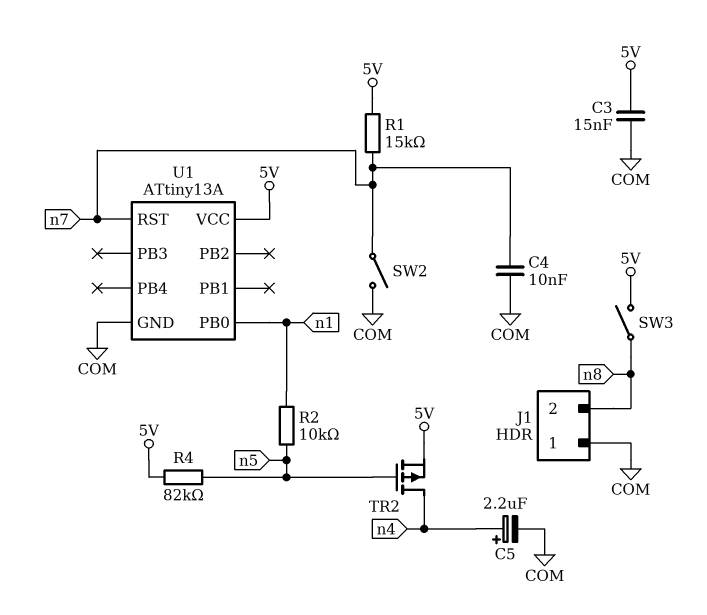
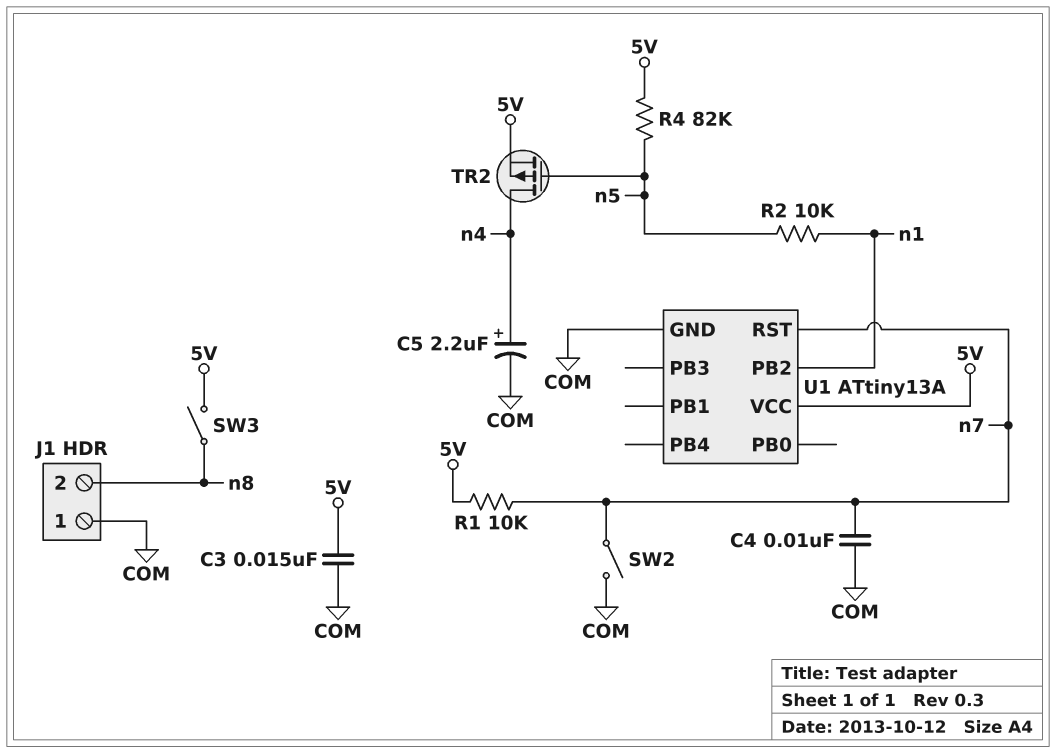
R1: 15k (5V, n7) -> 10k (5V, n7)
U1 pin PB0: n1 -> none
U1 pin PB2: none -> n1

